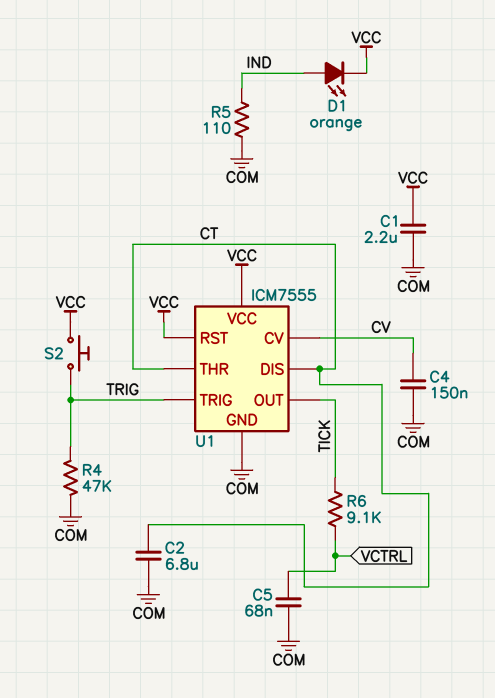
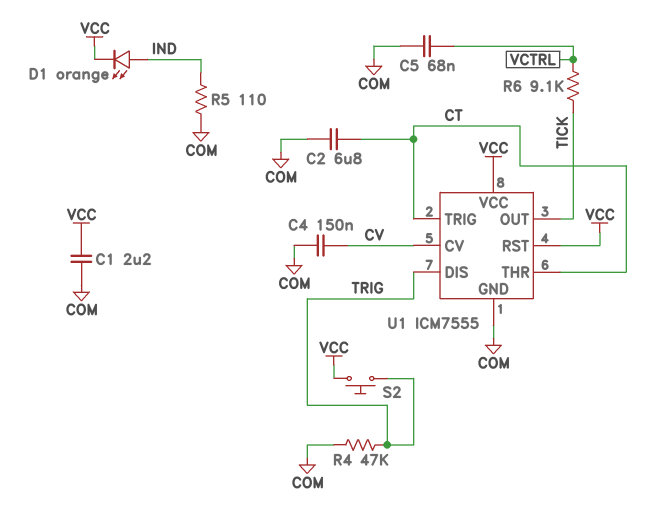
U1 pin DIS: CT -> TRIG
U1 pin TRIG: TRIG -> CT

